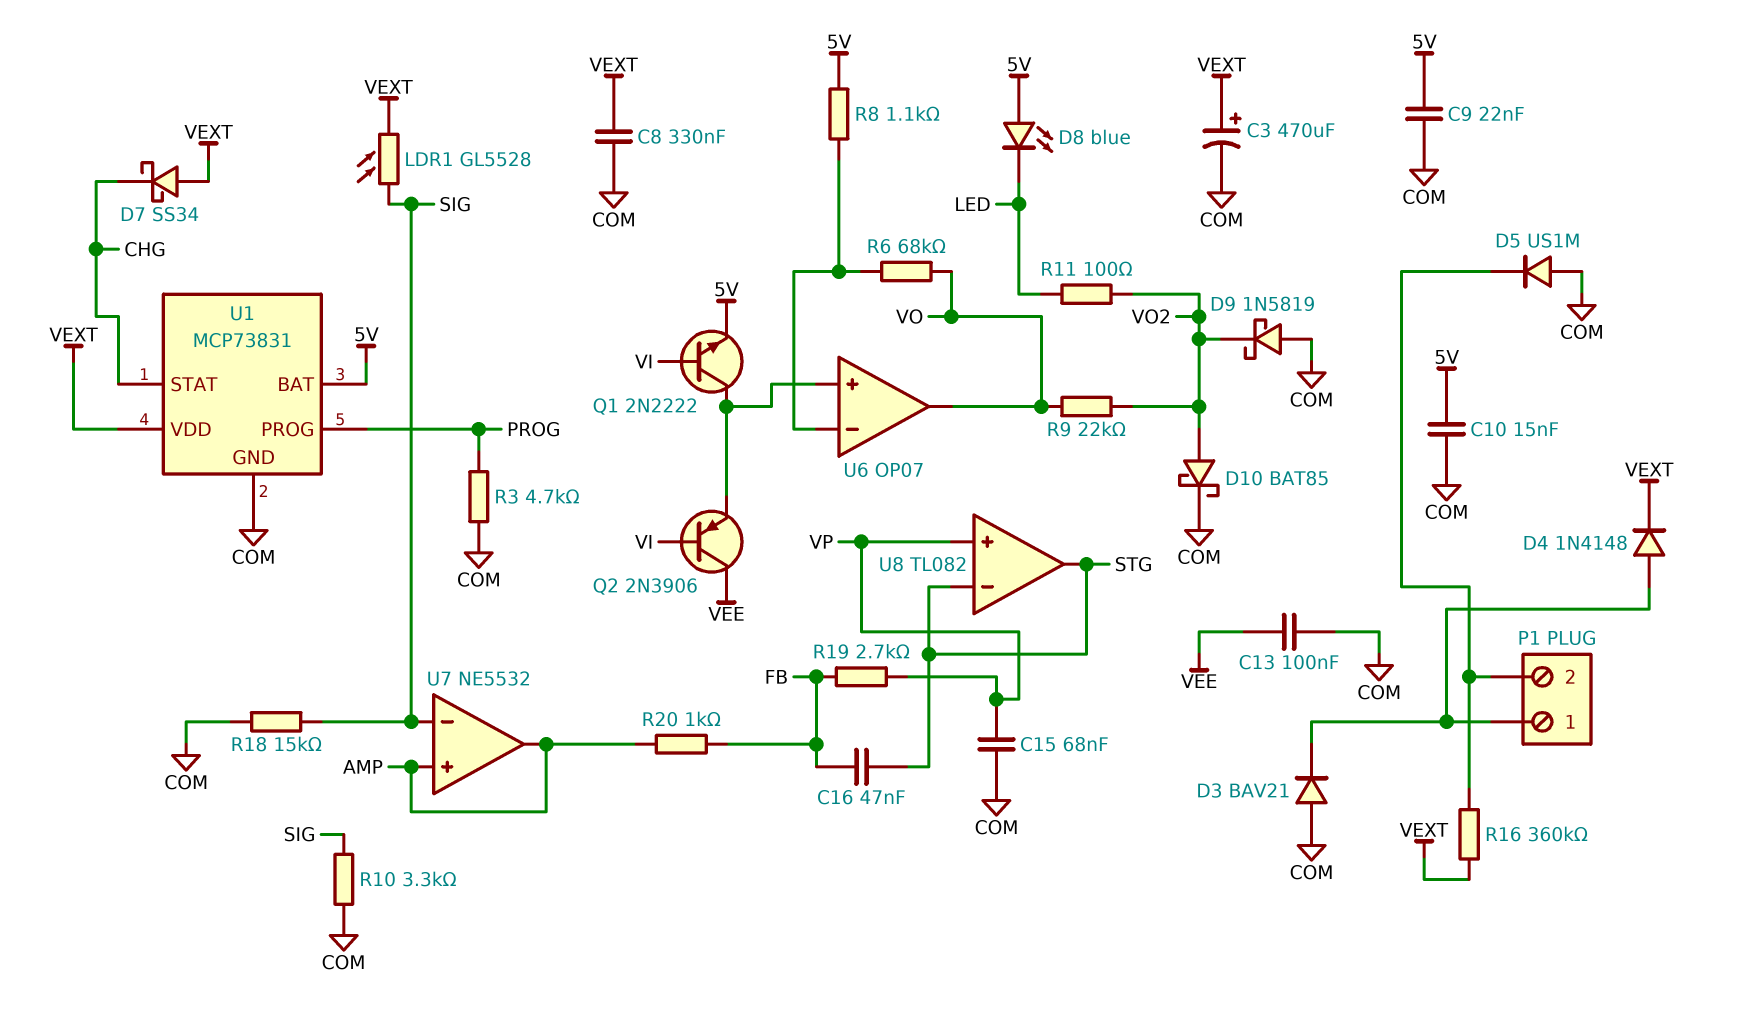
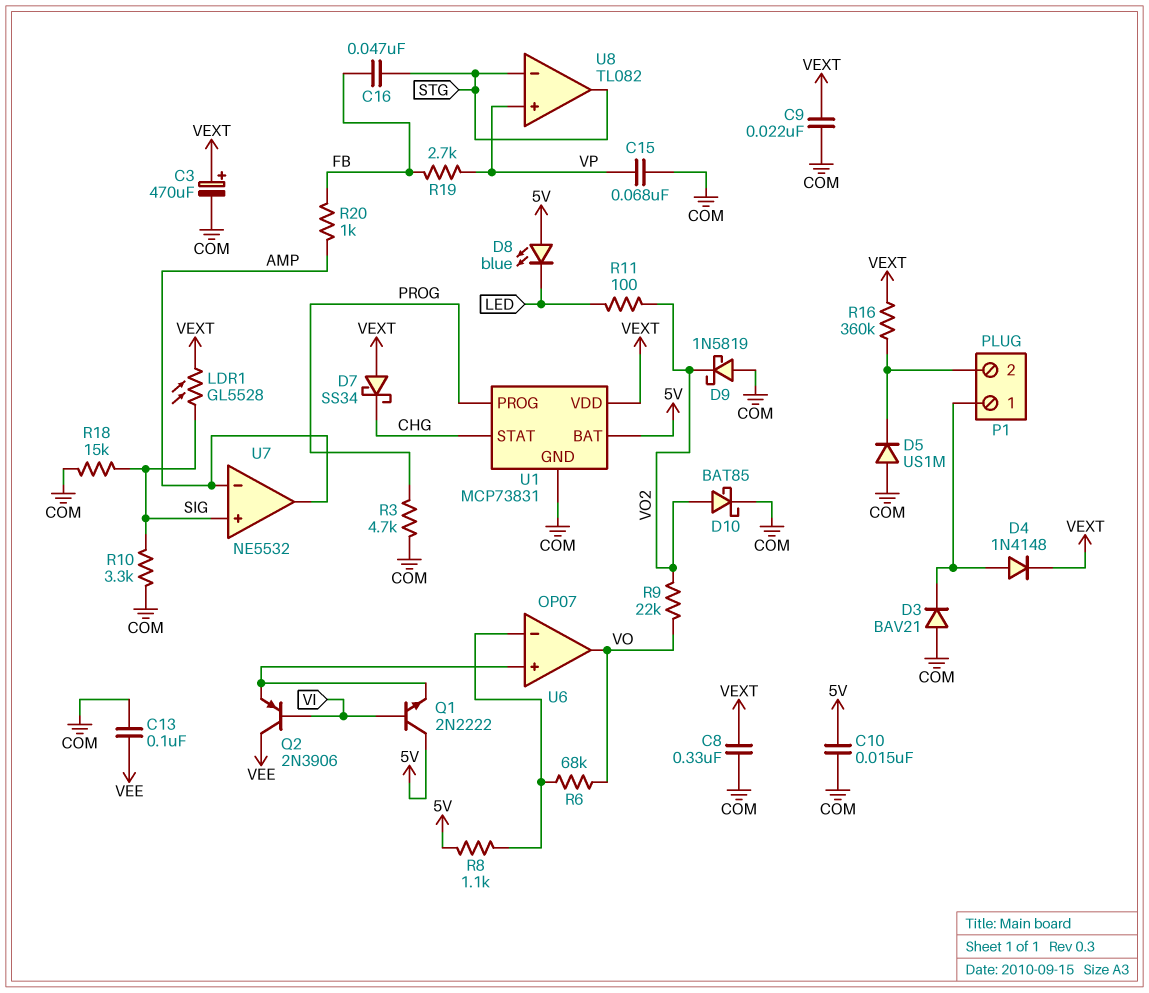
C9: 22nF (5V, COM) -> 22nF (COM, VEXT)
Q1: NPN 2N2222 (B VI, C U6/in+, E 5V) -> NPN 2N2222 (B VI, C 5V, E U6/in+)
U7 pin in+: AMP -> SIG
U7 pin in-: SIG -> AMP

